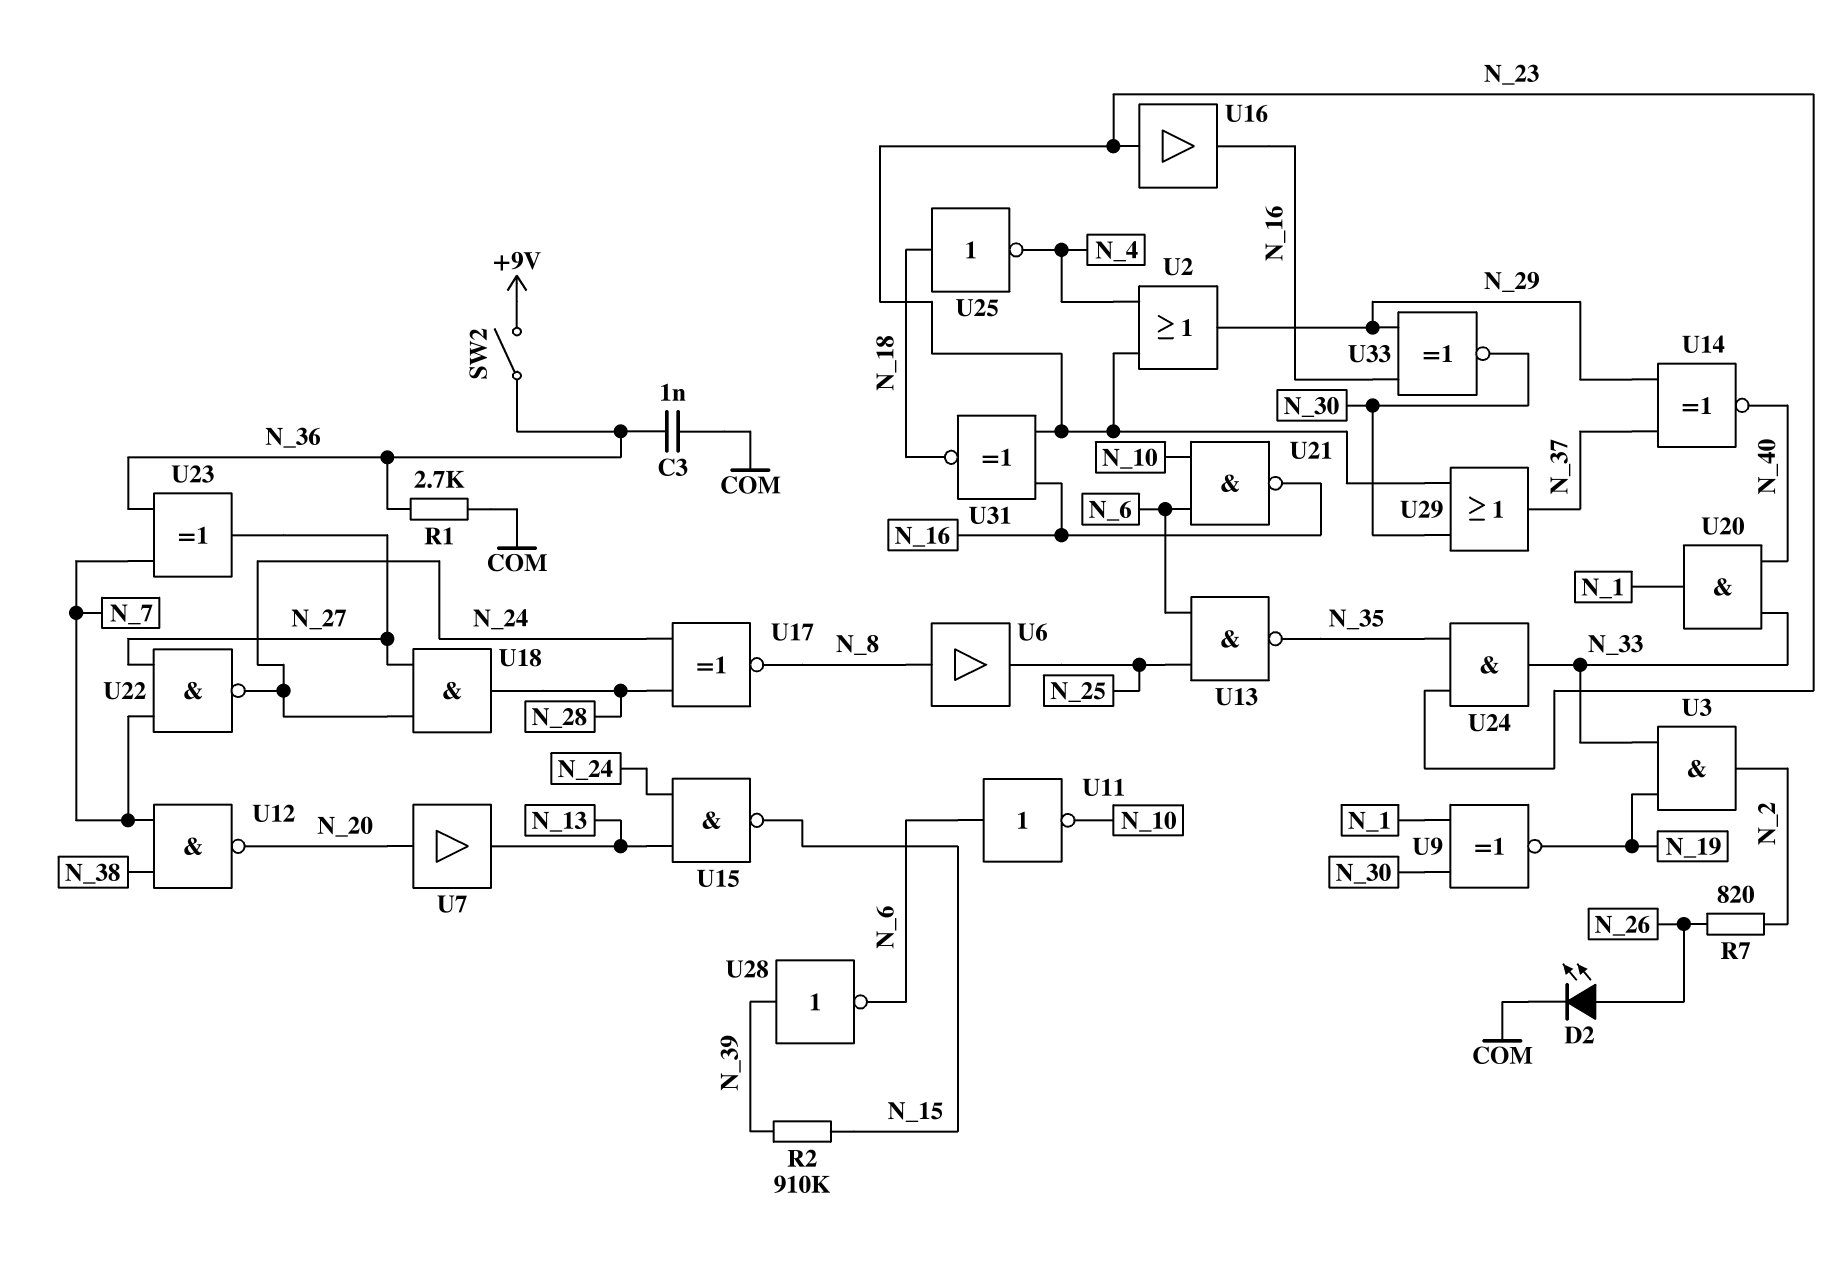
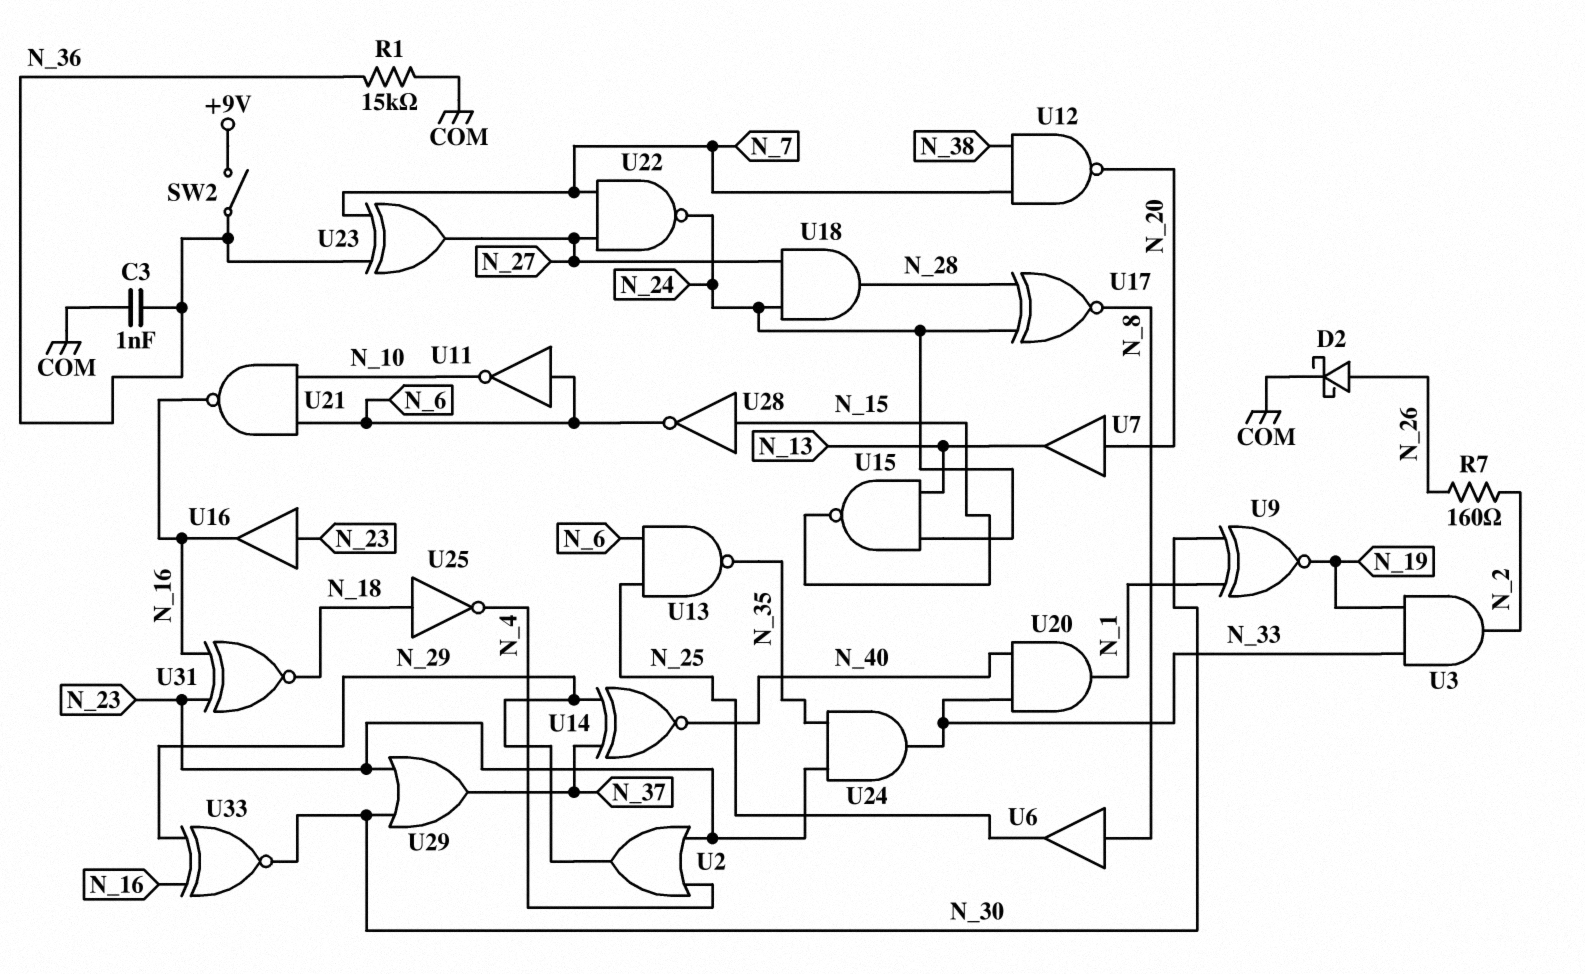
D2: LED (A N_26, K COM) -> schottky (A N_26, K COM)
R1: 2.7k (COM, N_36) -> 15k (COM, N_36)
R2: 910k (N_15, N_39) -> none
R7: 820 (N_2, N_26) -> 160 (N_2, N_26)
U28: NOT (in N_39, out N_6) -> NOT (in N_15, out N_6)

